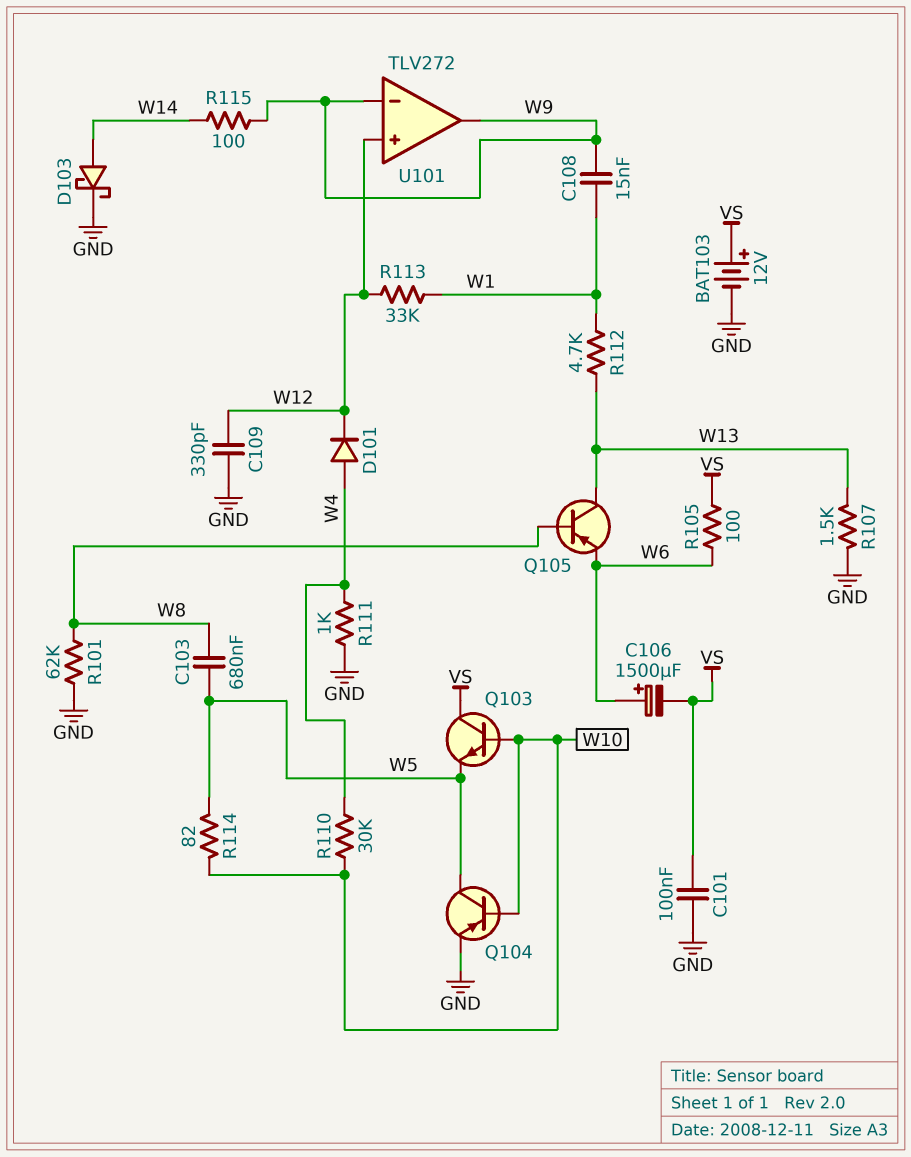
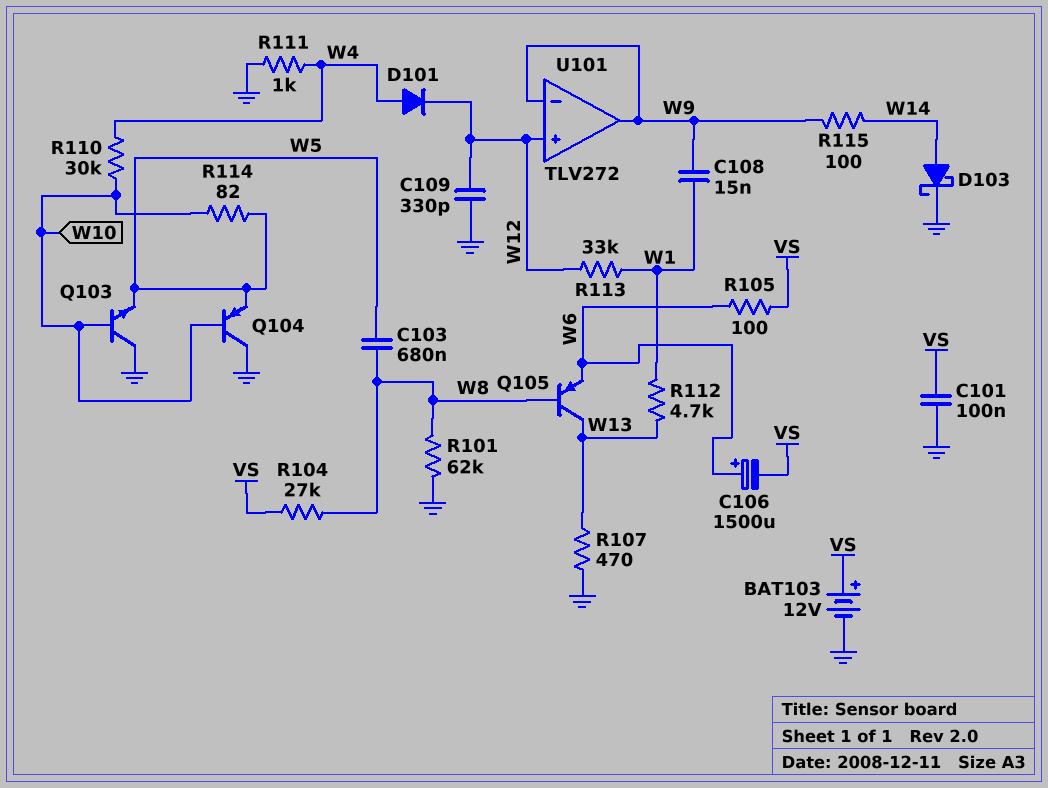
Q103: NPN (B W10, C VS, E W5) -> NPN (B W10, C GND, E W5)
Q104: PNP (B W10, C W5, E GND) -> PNP (B W10, C GND, E W5)
R104: none -> 27k (VS, W8)
R107: 1.5k (GND, W13) -> 470 (GND, W13)

